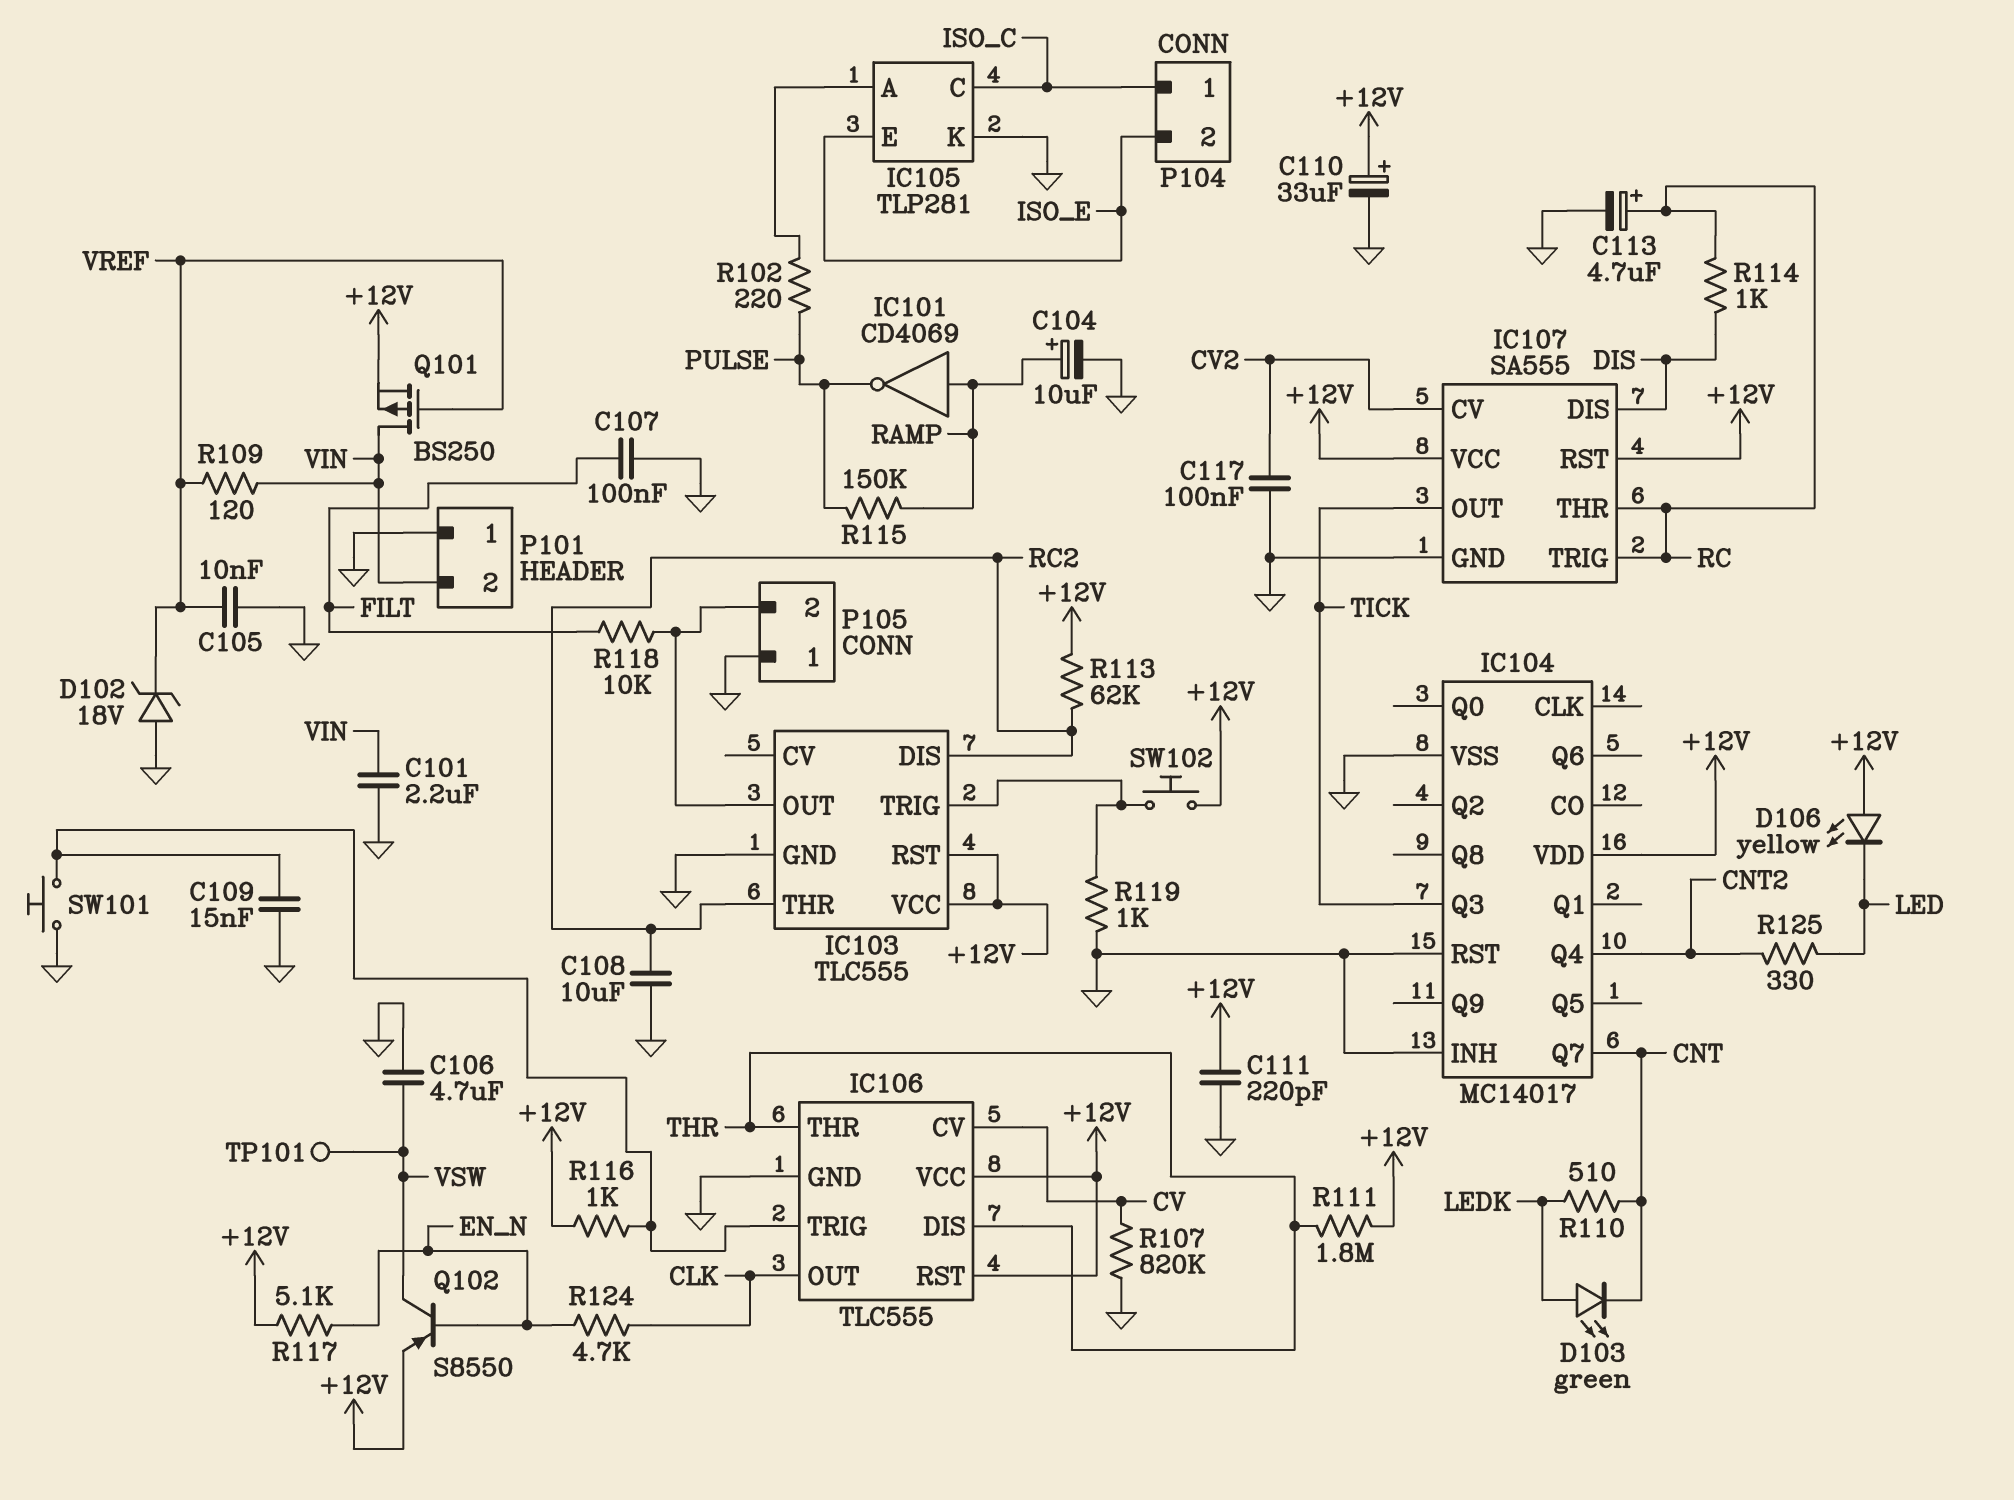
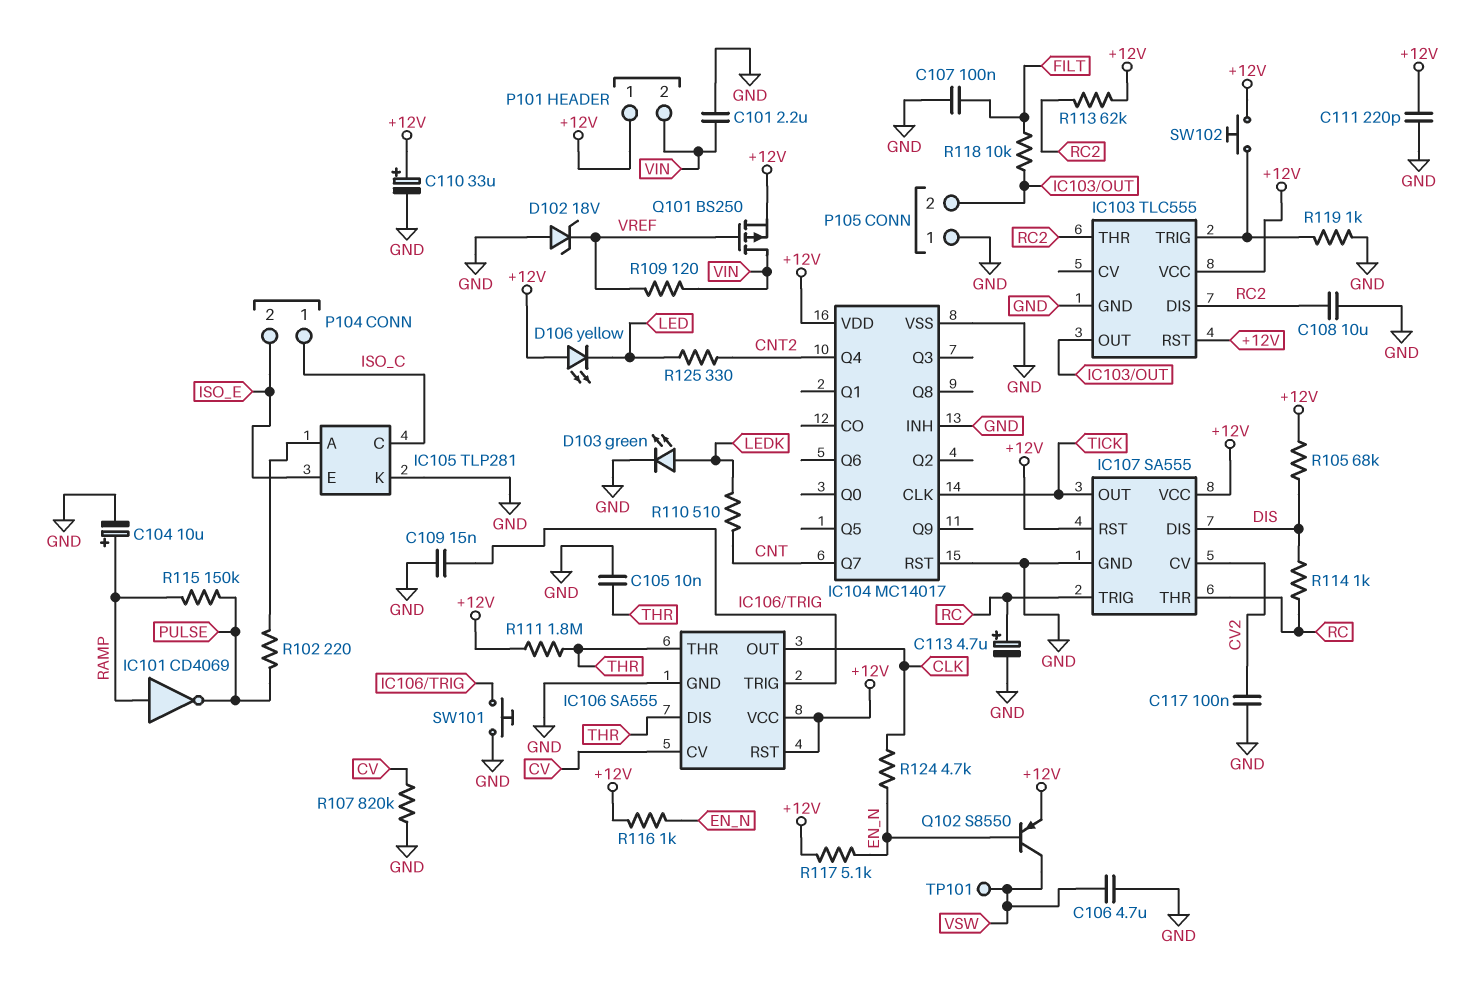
C105: 10nF (GND, VREF) -> 10nF (GND, THR)
D103: LED green (A LEDK, K CNT) -> LED green (A LEDK, K GND)
IC104 pin CLK: none -> TICK
IC104 pin Q3: TICK -> none
IC106: TLC555 -> SA555
P101 pin 1: GND -> +12V
R105: none -> 68k (+12V, DIS)
R116: 1k (+12V, IC106/TRIG) -> 1k (+12V, EN_N)

